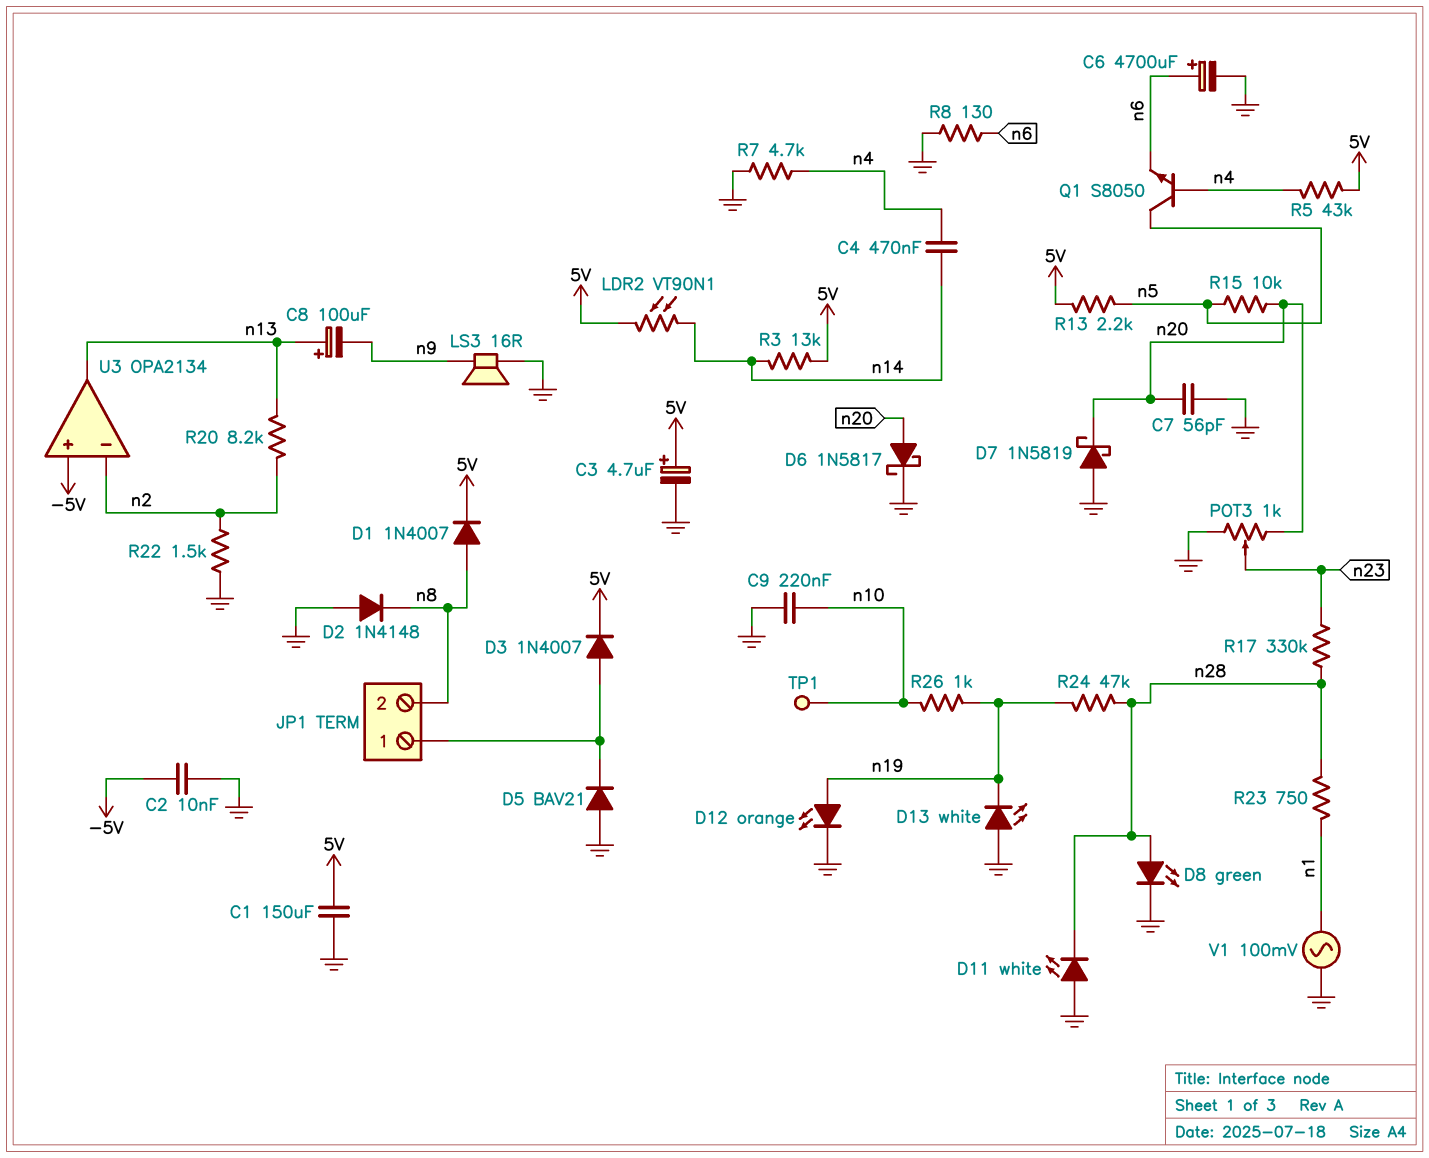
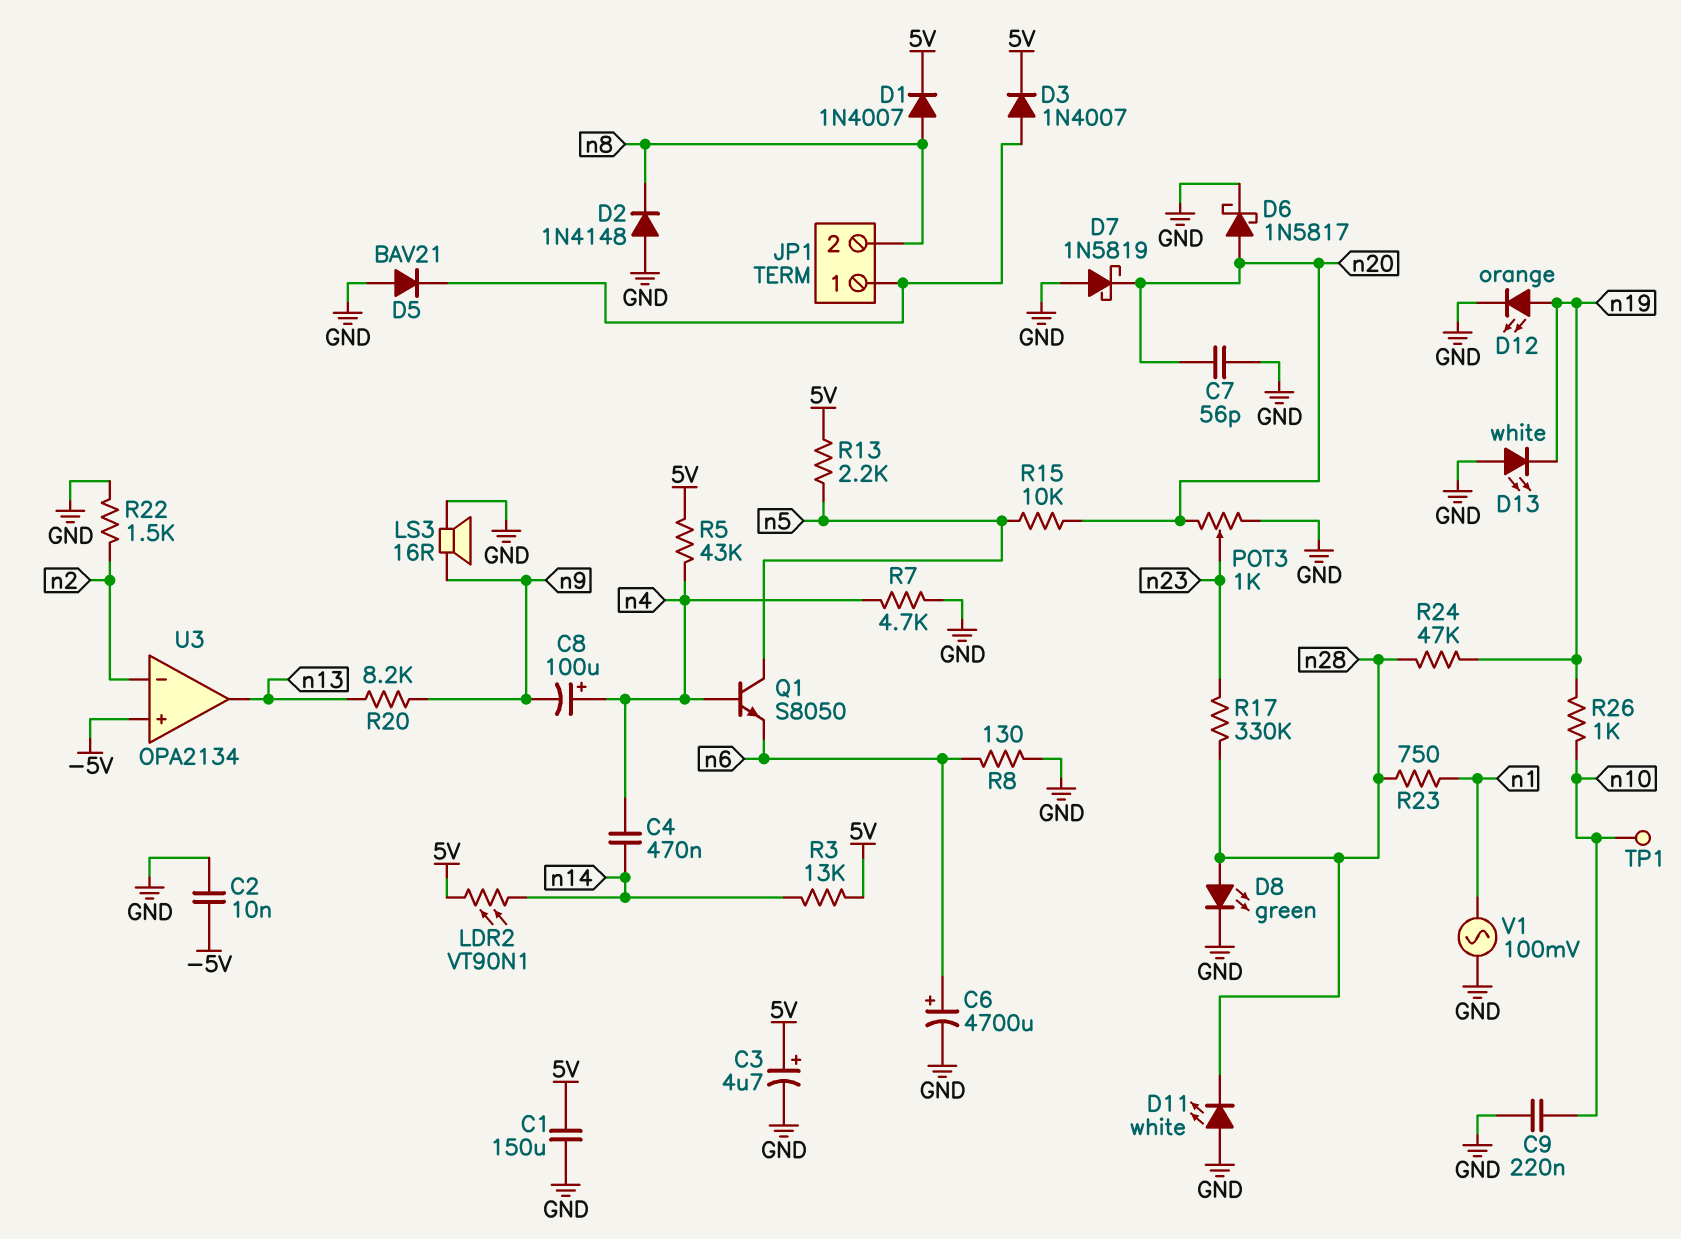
C8: 100uF (plus n13, minus n9) -> 100uF (plus n4, minus n9)
R20: 8.2k (n2, n13) -> 8.2k (n9, n13)

